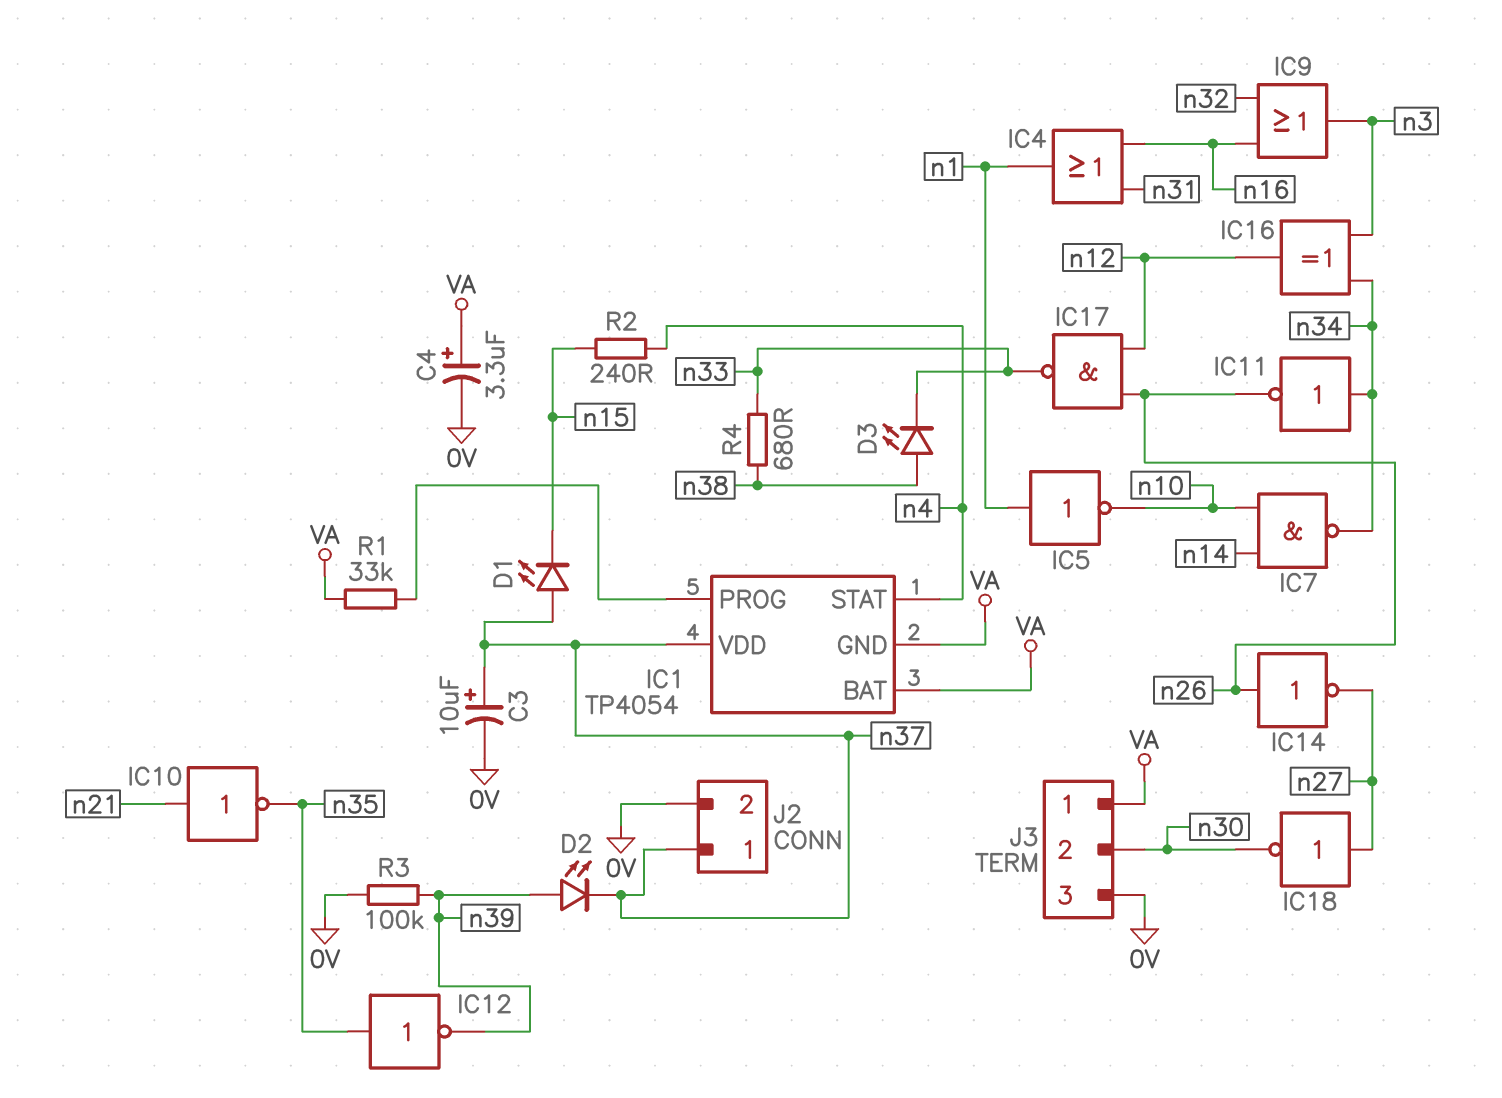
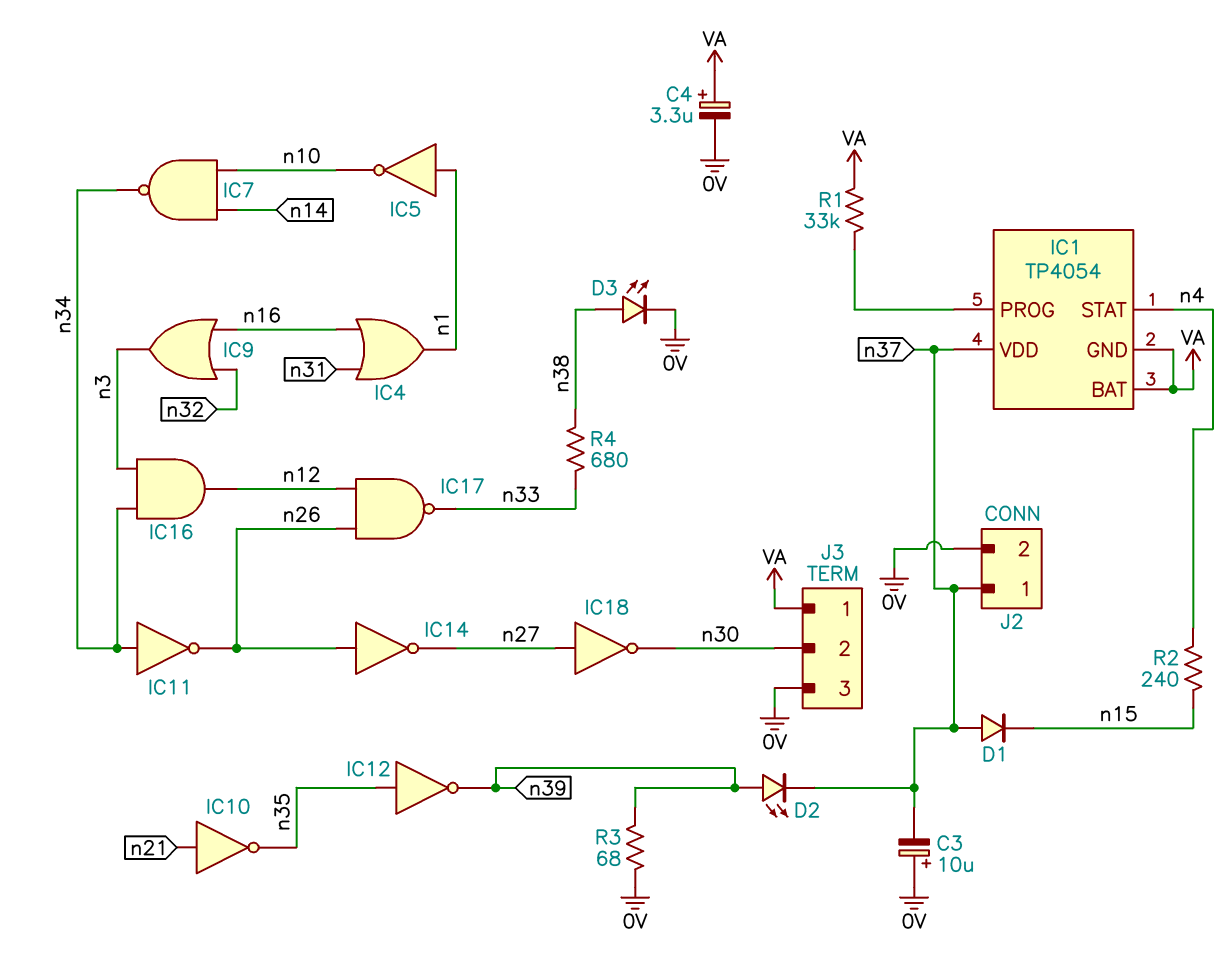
C3: 10uF (plus n37, minus 0V) -> 10uF (plus 0V, minus n37)
D1: LED (A n37, K n15) -> diode (A n37, K n15)
D3: LED (A n38, K n33) -> LED (A n38, K 0V)
IC16: XOR (in n3, in n34, out n12) -> AND (in n3, in n34, out n12)
R3: 100k (0V, n39) -> 68 (0V, n39)

